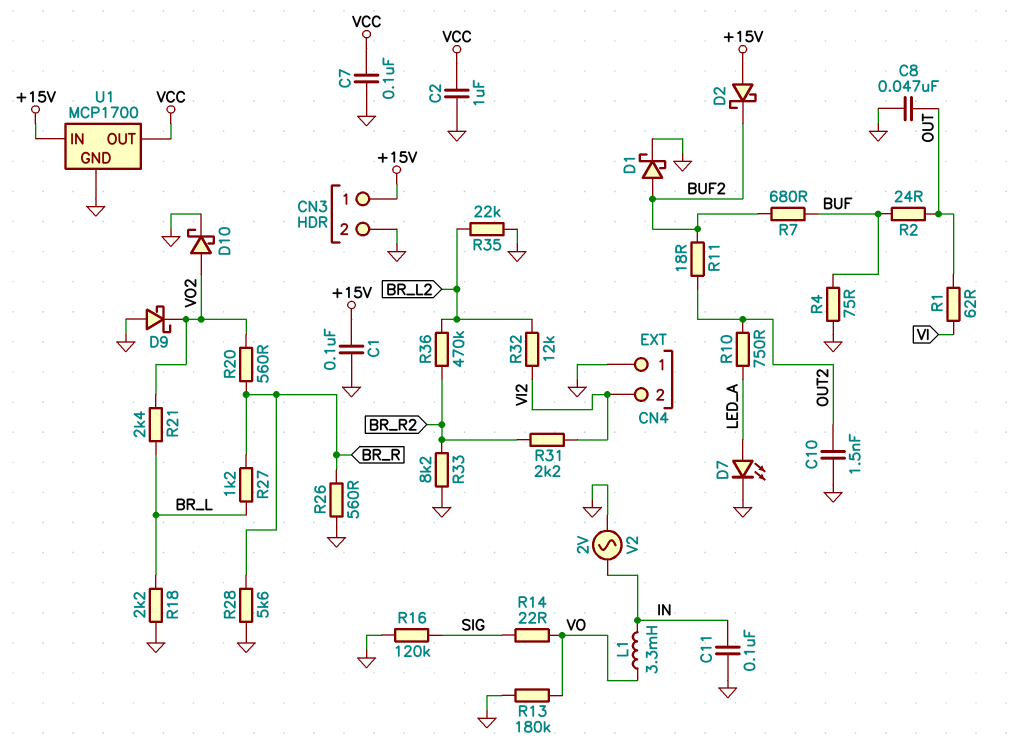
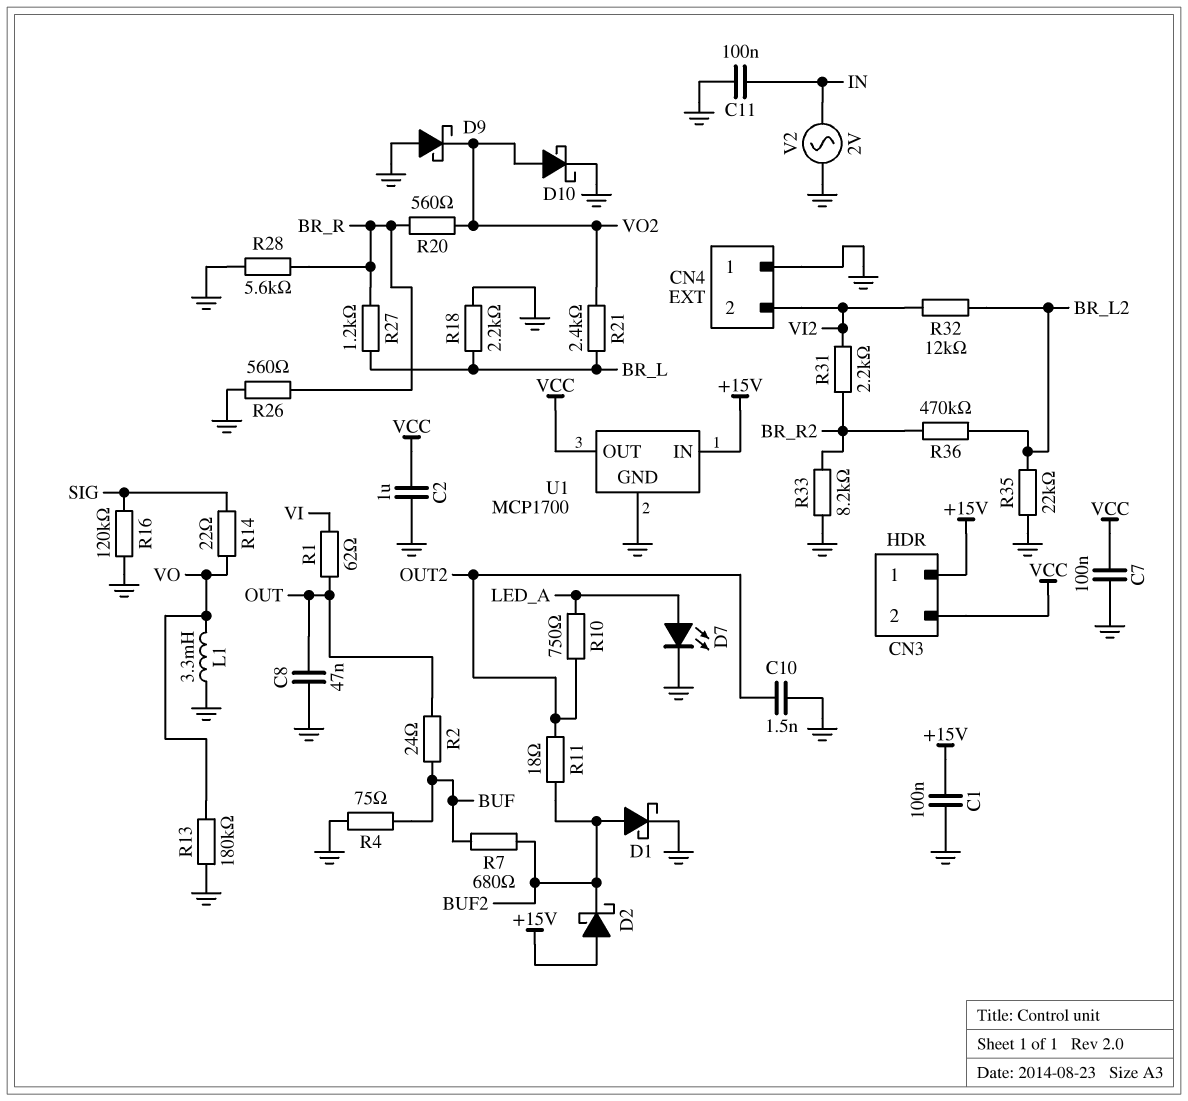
CN3 pin 2: GND -> VCC
L1: 3.3mH (IN, VO) -> 3.3mH (GND, VO)

